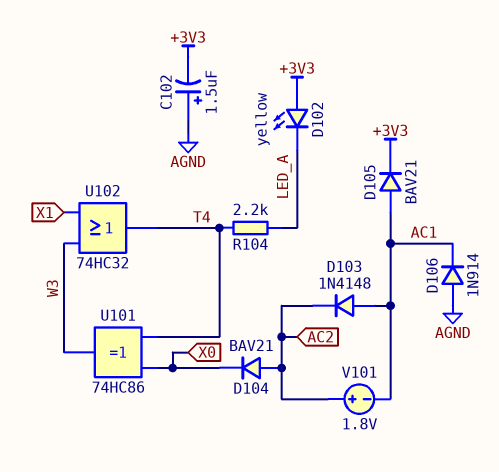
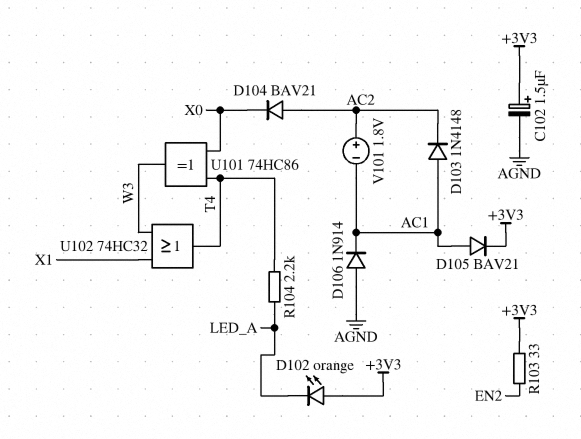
C102: 1.5uF (plus AGND, minus +3V3) -> 1.5uF (plus +3V3, minus AGND)
D102: LED yellow (A +3V3, K LED_A) -> LED orange (A +3V3, K LED_A)
R103: none -> 33 (+3V3, EN2)

